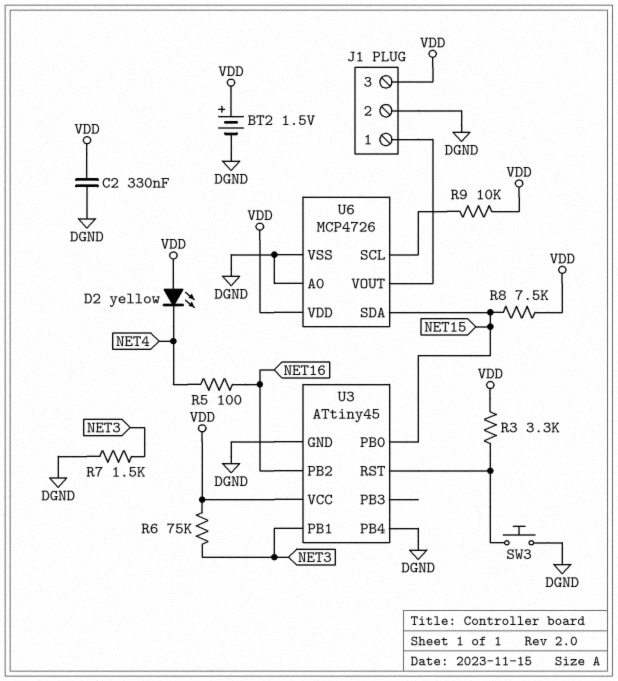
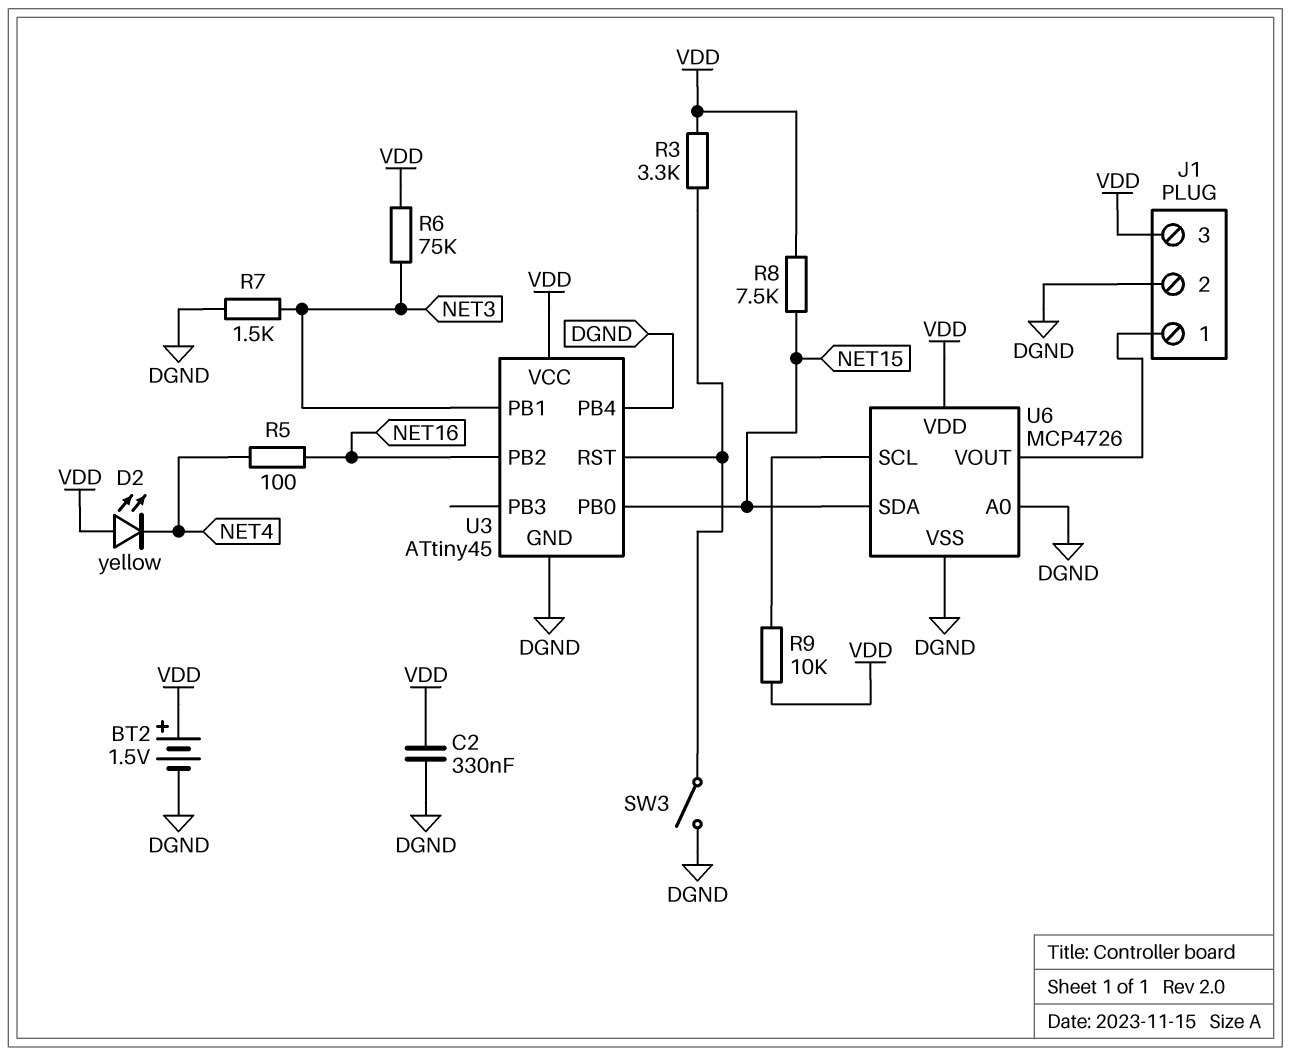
SW3: button (DGND, U3/RST) -> switch (DGND, U3/RST)

